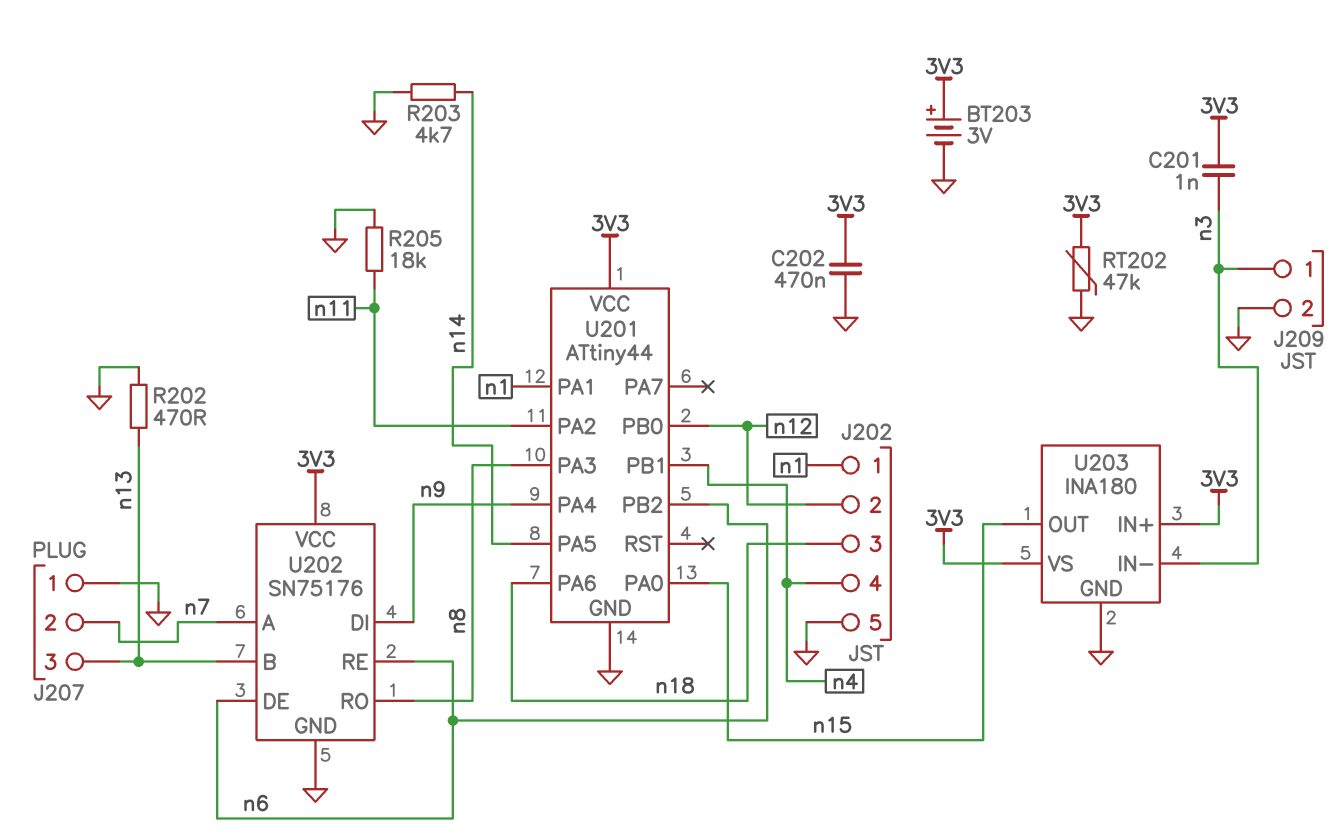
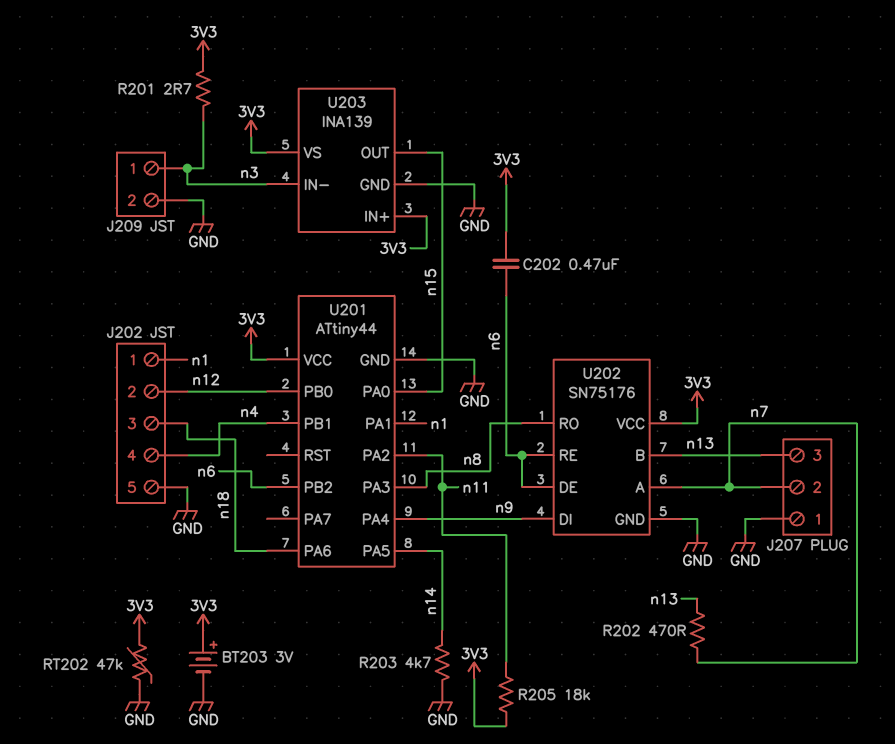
C201: 1nF (3V3, n3) -> none
C202: 470nF (3V3, GND) -> 470nF (3V3, n6)
R201: none -> 2.7 (3V3, n3)
R202: 470 (GND, n13) -> 470 (n7, n13)
R205: 18k (GND, n11) -> 18k (3V3, n11)
U203: INA180 -> INA139

